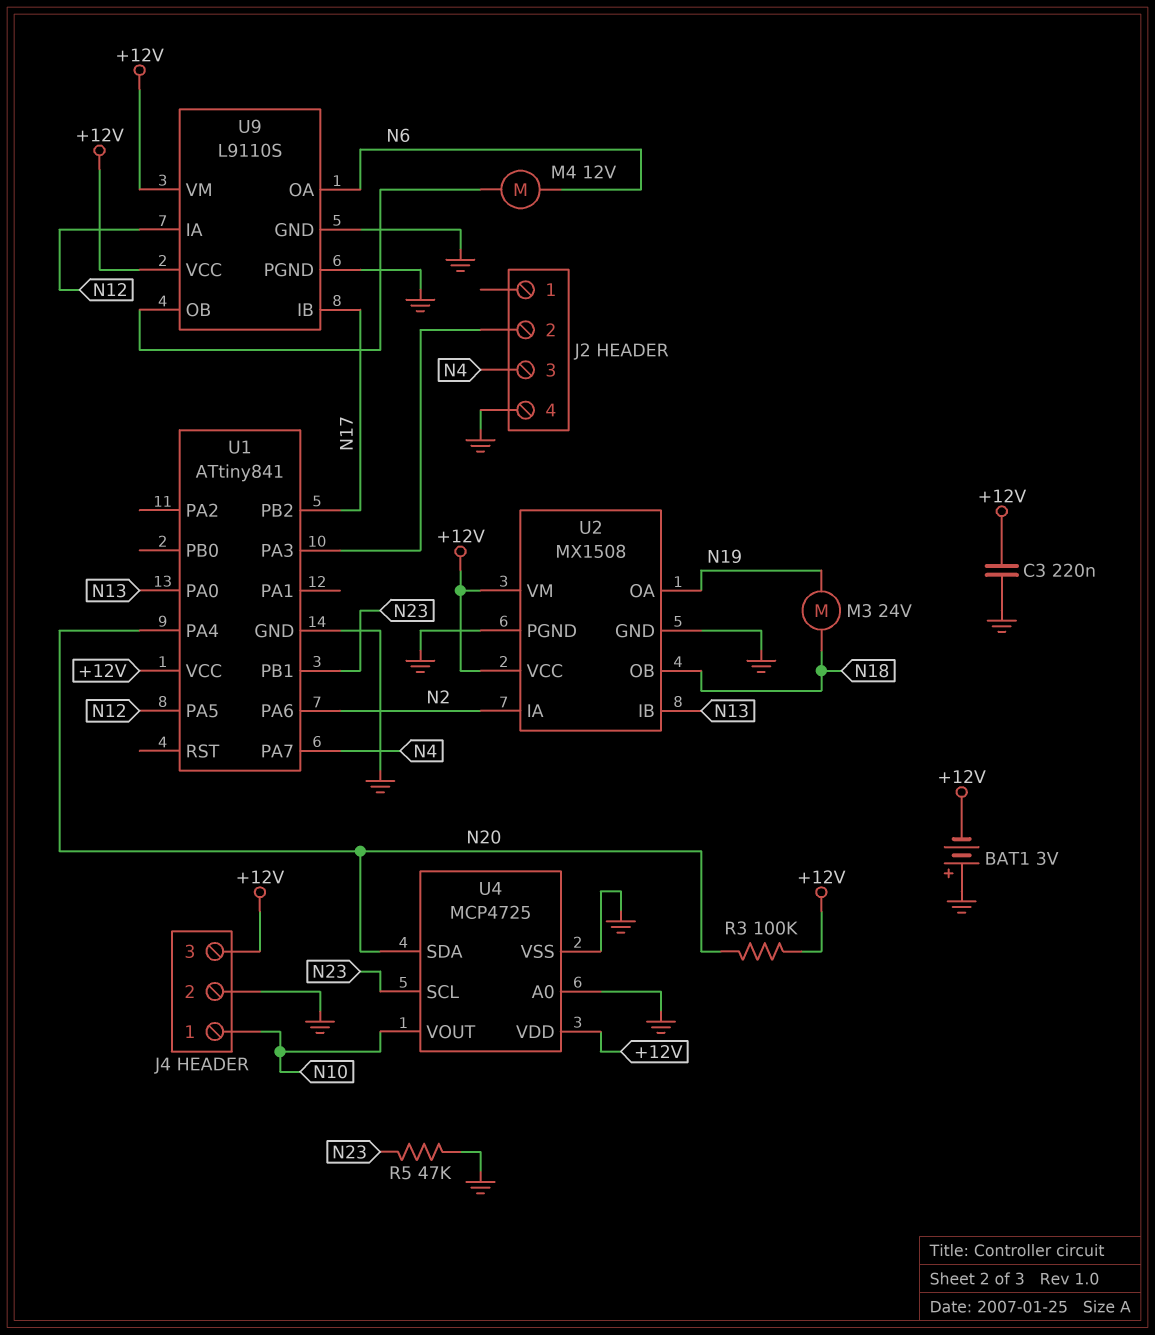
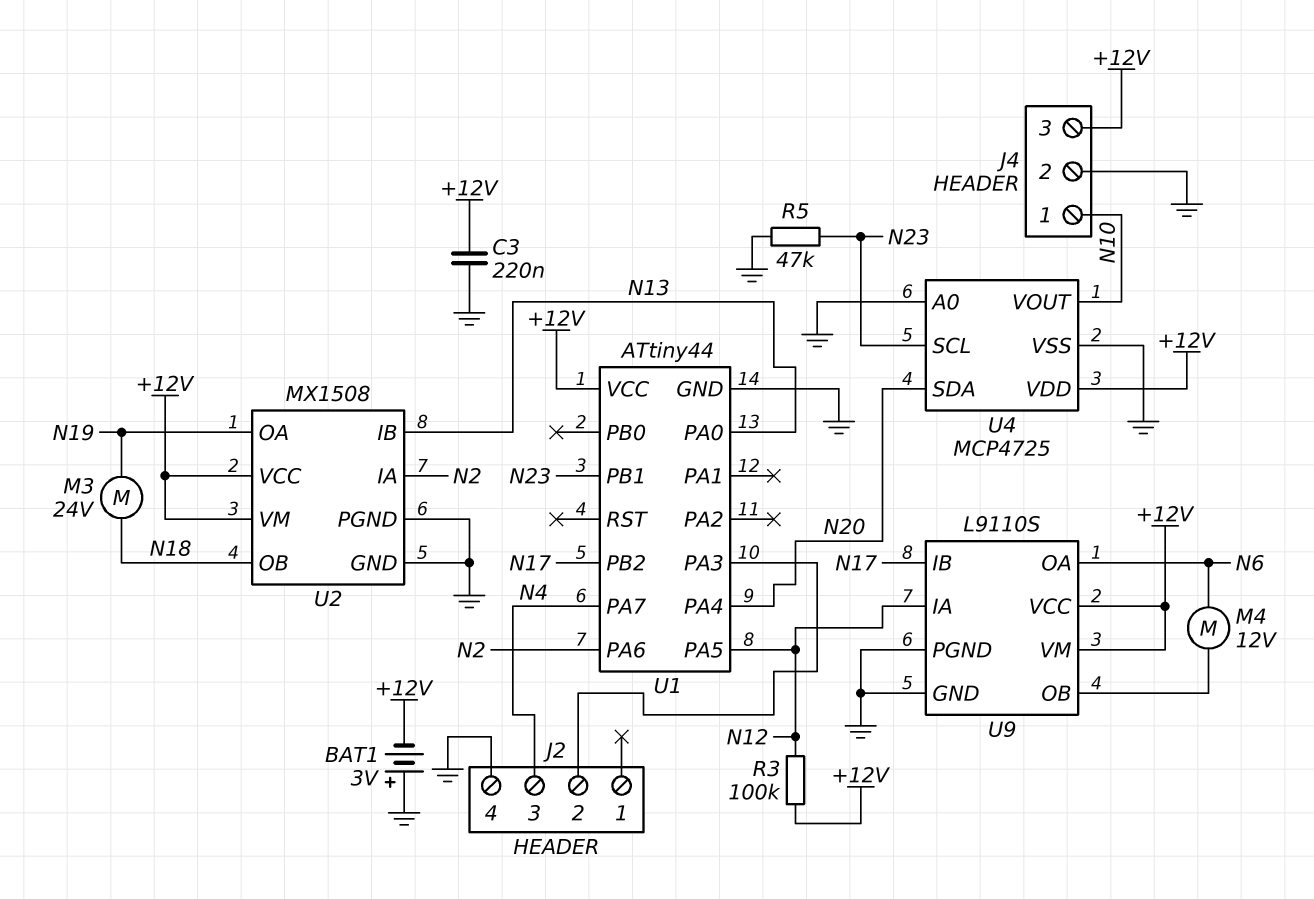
R3: 100k (+12V, N20) -> 100k (+12V, N12)
U1: ATtiny841 -> ATtiny44

